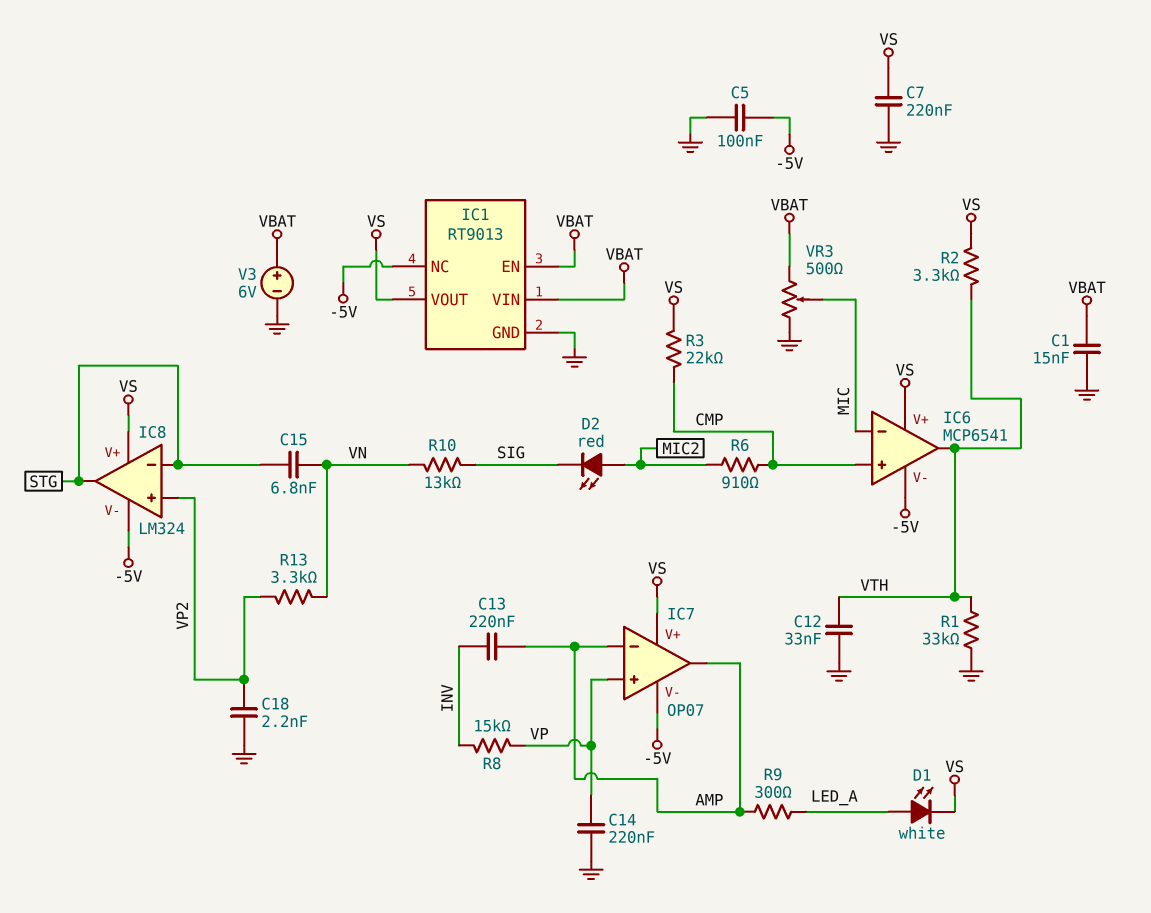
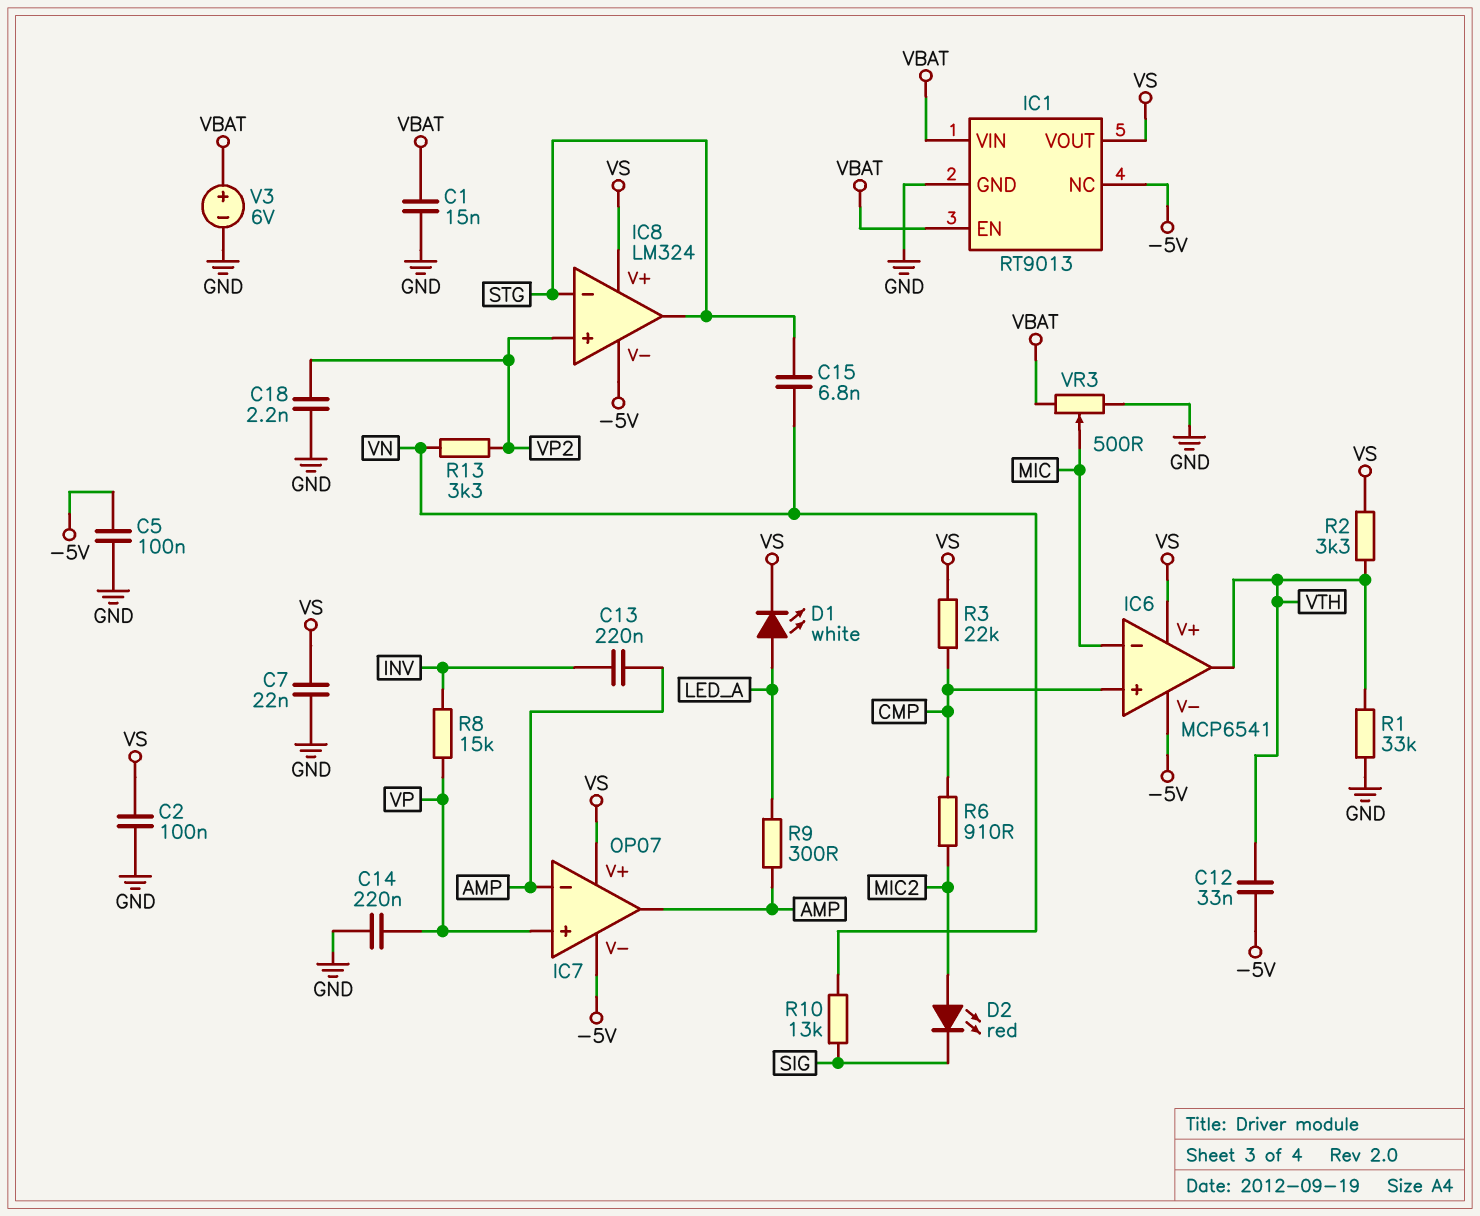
C2: none -> 100nF (GND, VS)
C7: 220nF (GND, VS) -> 22nF (GND, VS)
C12: 33nF (GND, VTH) -> 33nF (-5V, VTH)

